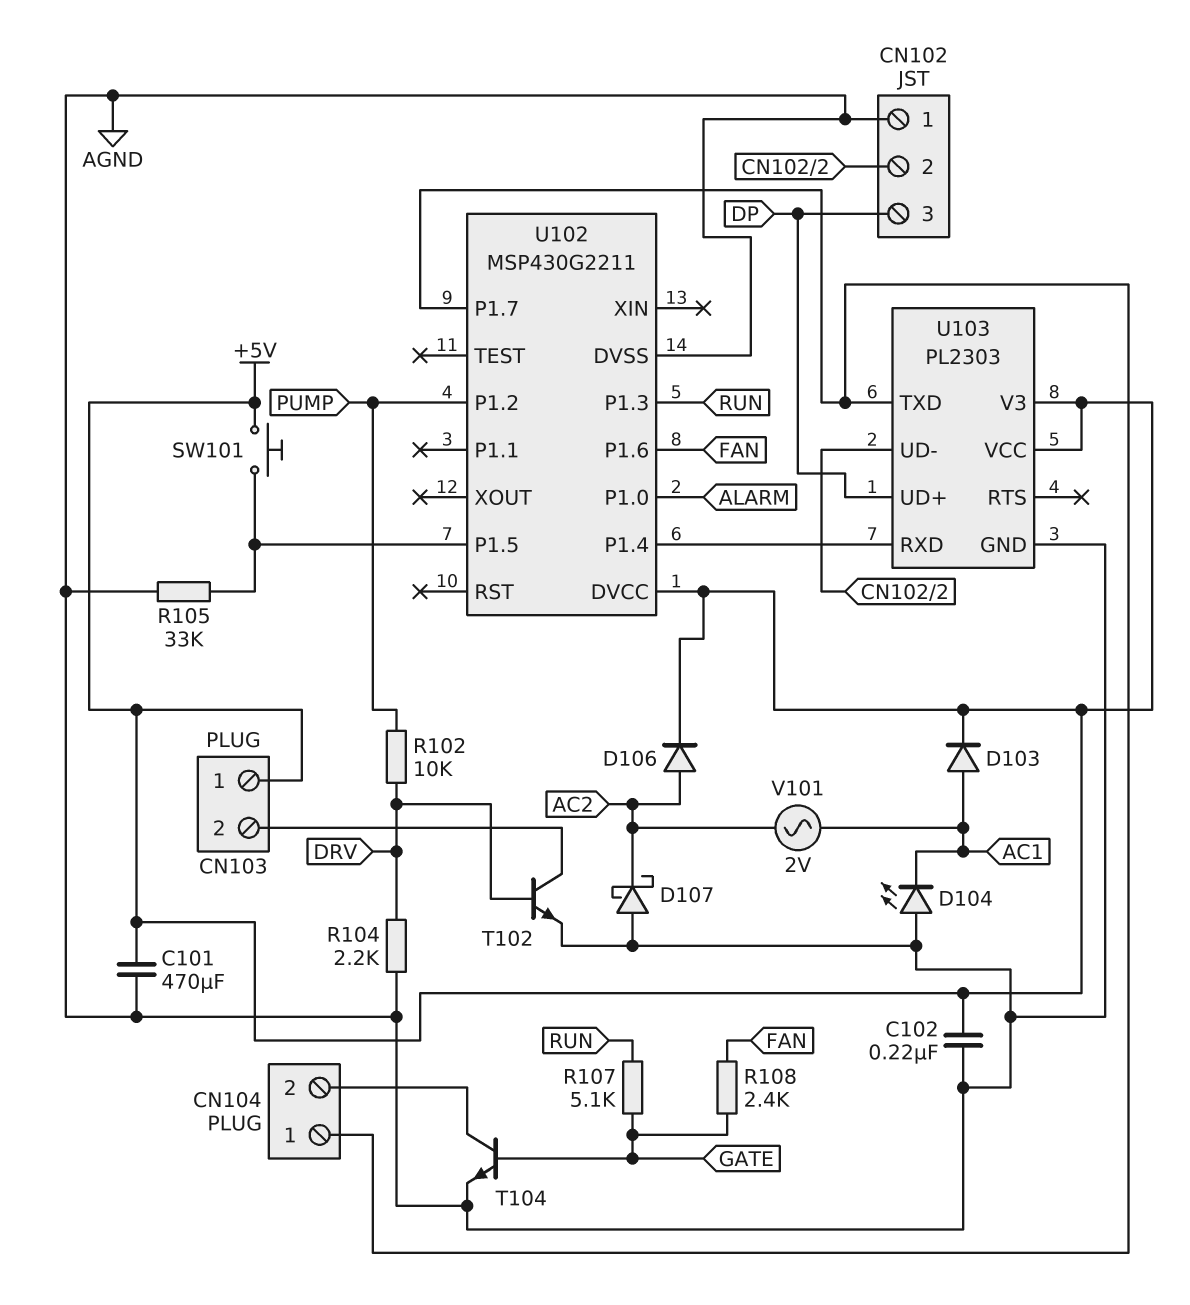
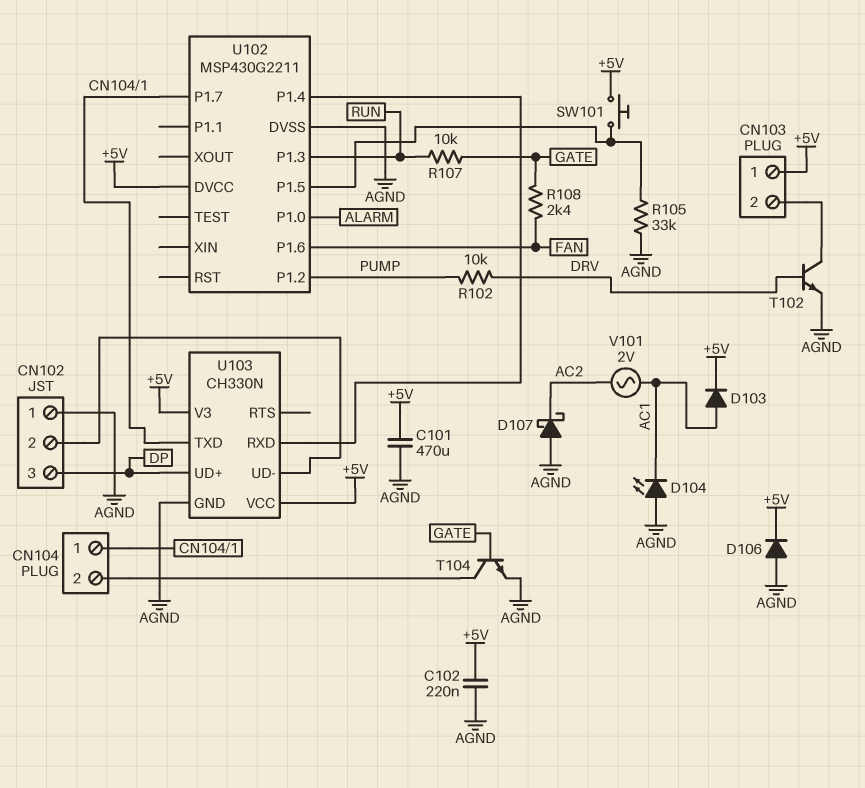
D106: diode (A AC2, K +5V) -> diode (A AGND, K +5V)
R104: 2.2k (AGND, DRV) -> none
R107: 5.1k (GATE, RUN) -> 10k (GATE, RUN)
U103: PL2303 -> CH330N

